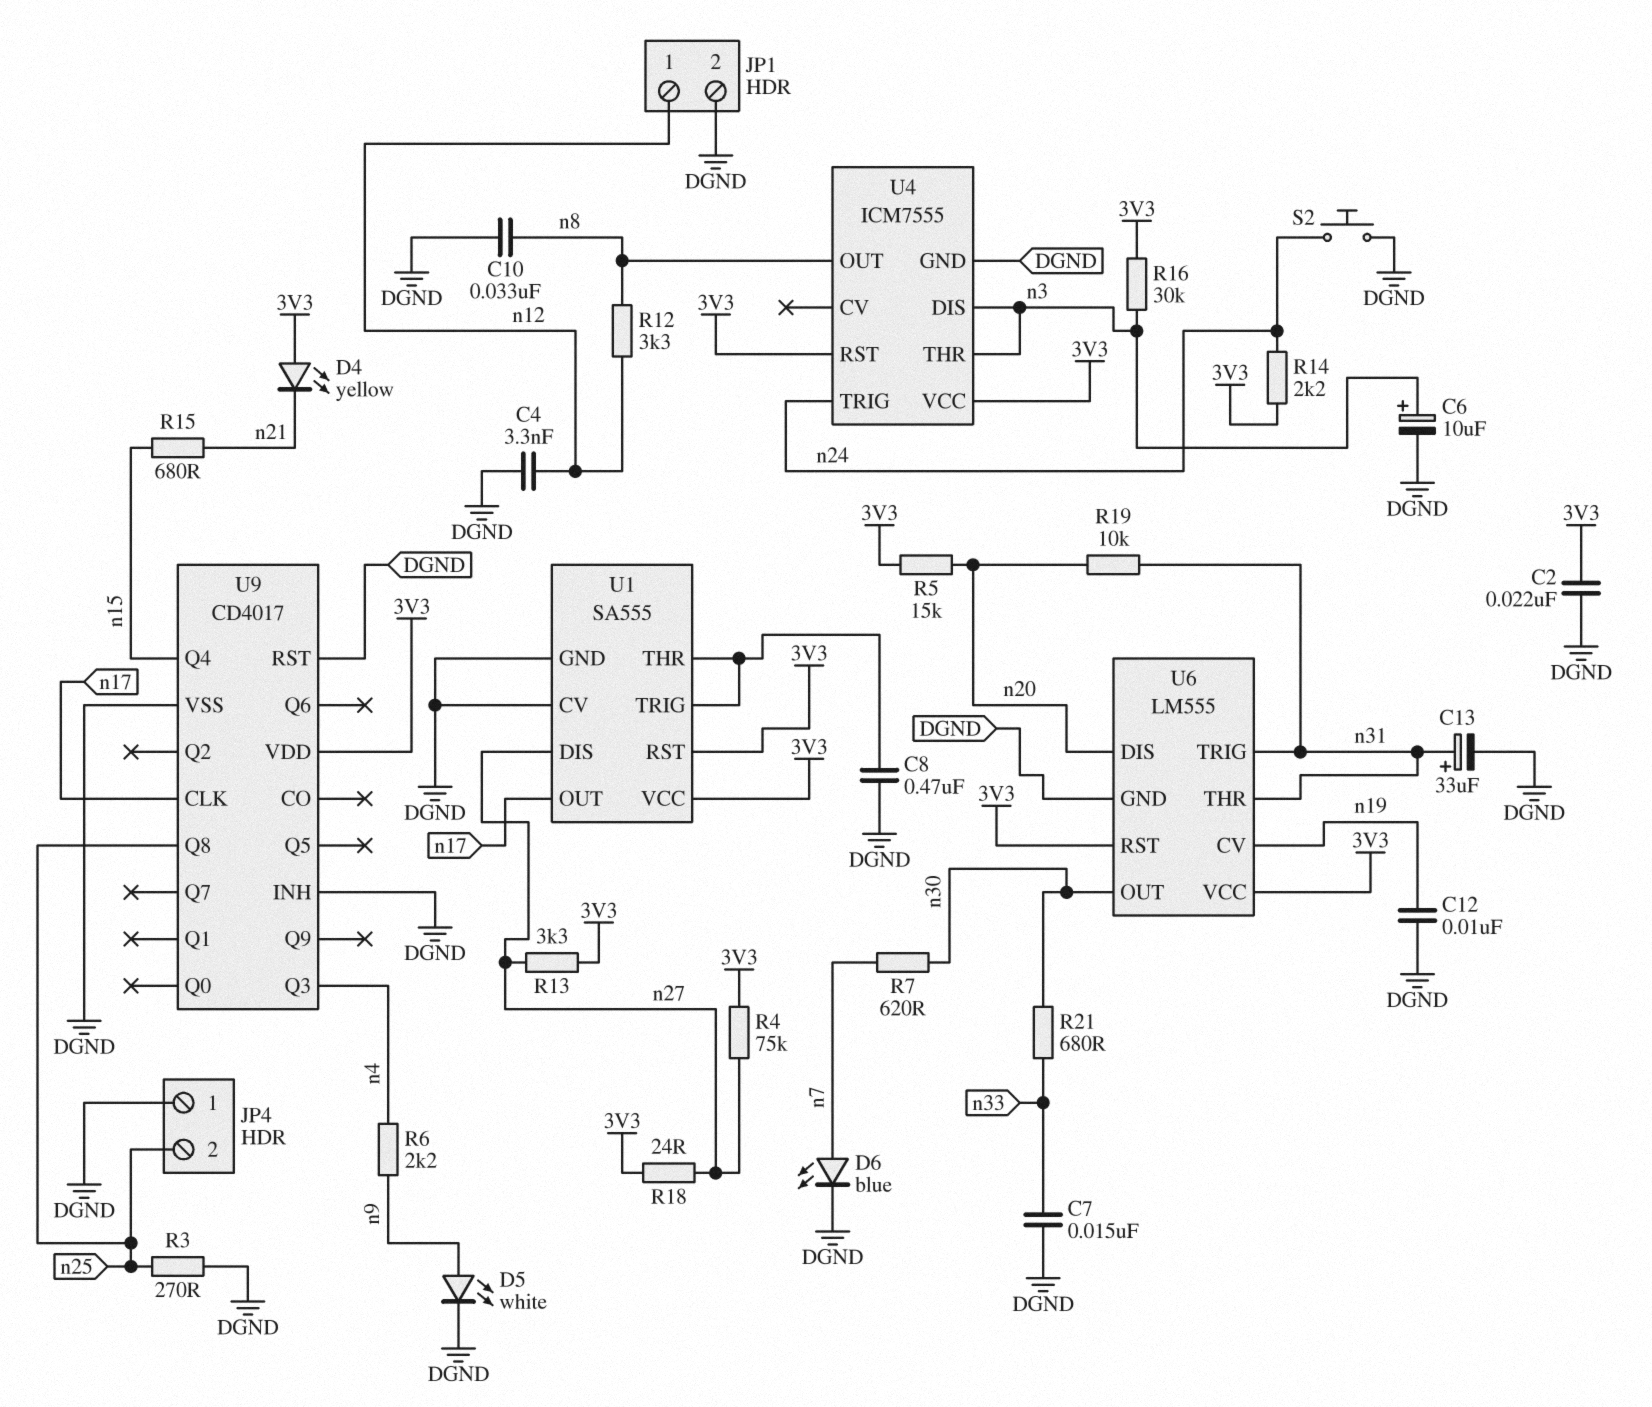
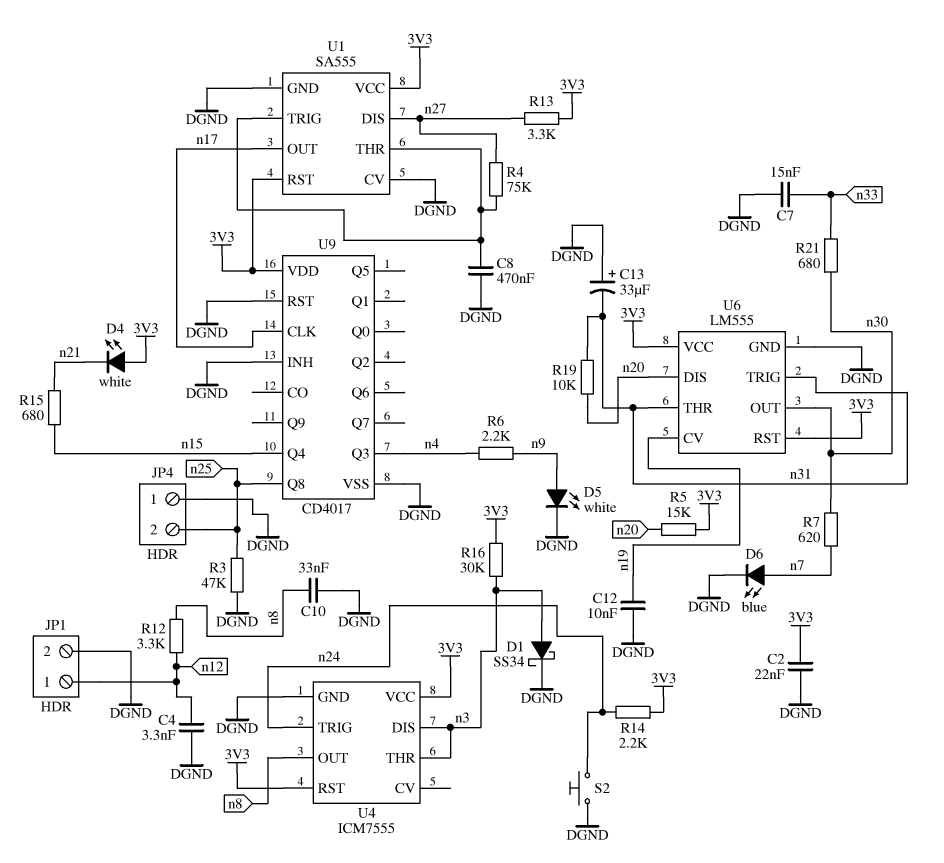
C6: 10uF (plus n3, minus DGND) -> none
C13: 33uF (plus n31, minus DGND) -> 33uF (plus DGND, minus n31)
D1: none -> schottky SS34 (A n3, K DGND)
D4: LED yellow (A 3V3, K n21) -> LED white (A 3V3, K n21)
R3: 270 (DGND, n25) -> 47k (DGND, n25)
R4: 75k (3V3, n27) -> 75k (U1/THR, n27)
R18: 24 (3V3, n27) -> none

